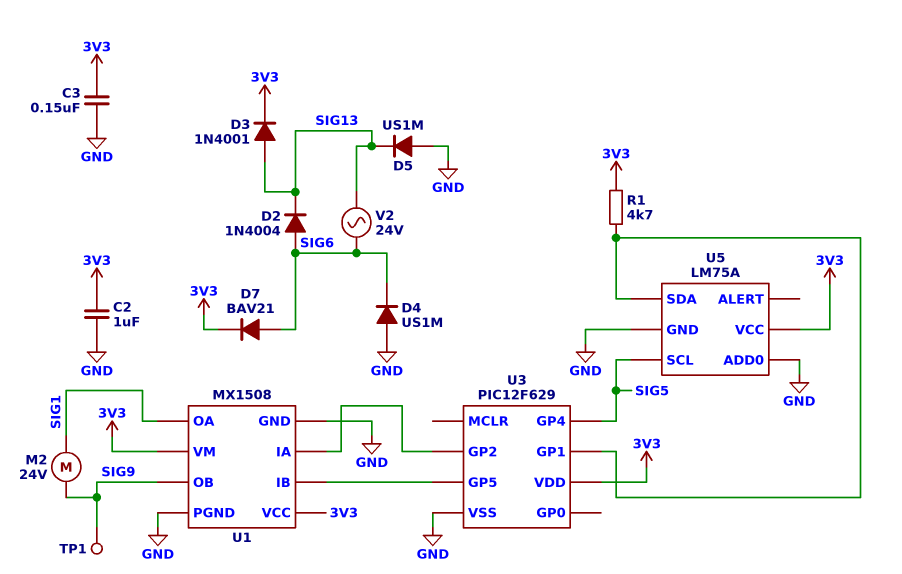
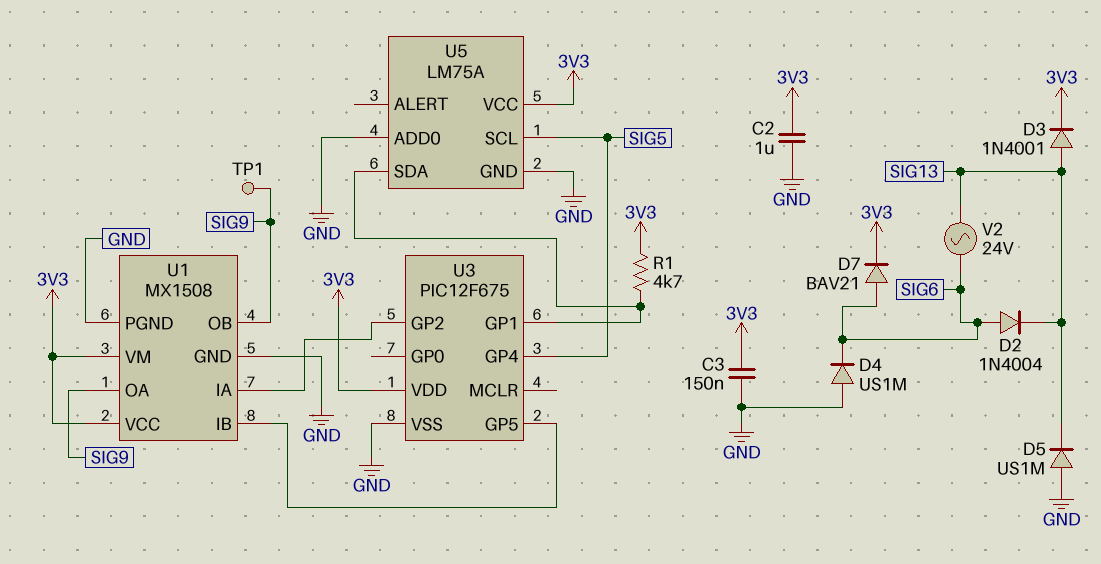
M2: motor 24V (SIG1, SIG9) -> none
U1 pin OA: SIG1 -> SIG9
U3: PIC12F629 -> PIC12F675

